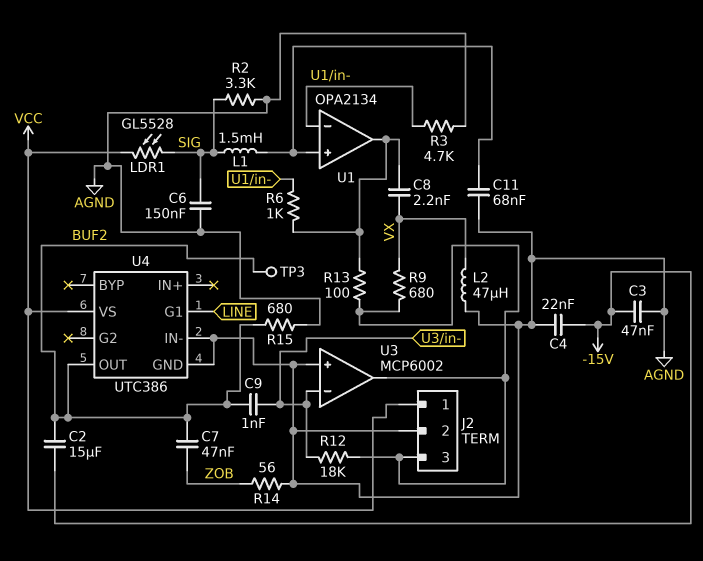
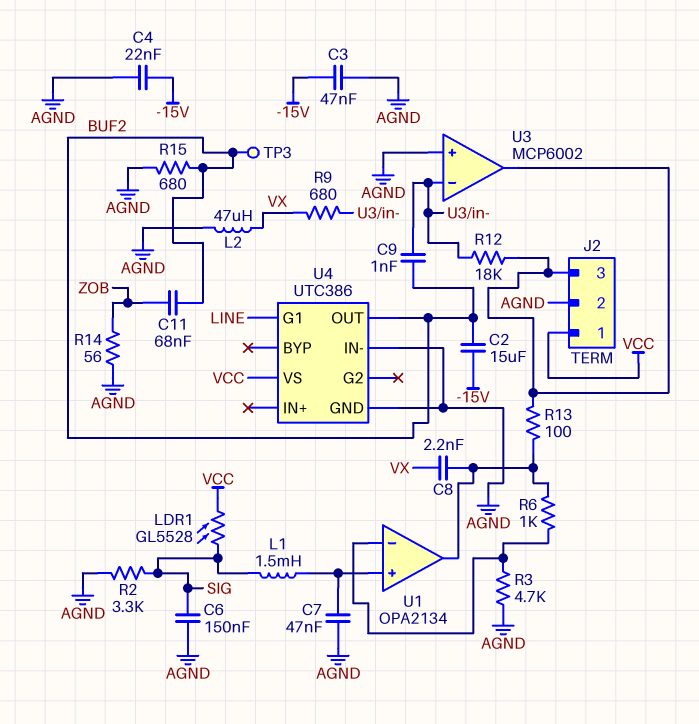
C7: 47nF (BUF2, ZOB) -> 47nF (AGND, U1/in+)
C11: 68nF (AGND, U1/in+) -> 68nF (BUF2, ZOB)
R9: 680 (J2/3, VX) -> 680 (U3/in-, VX)

